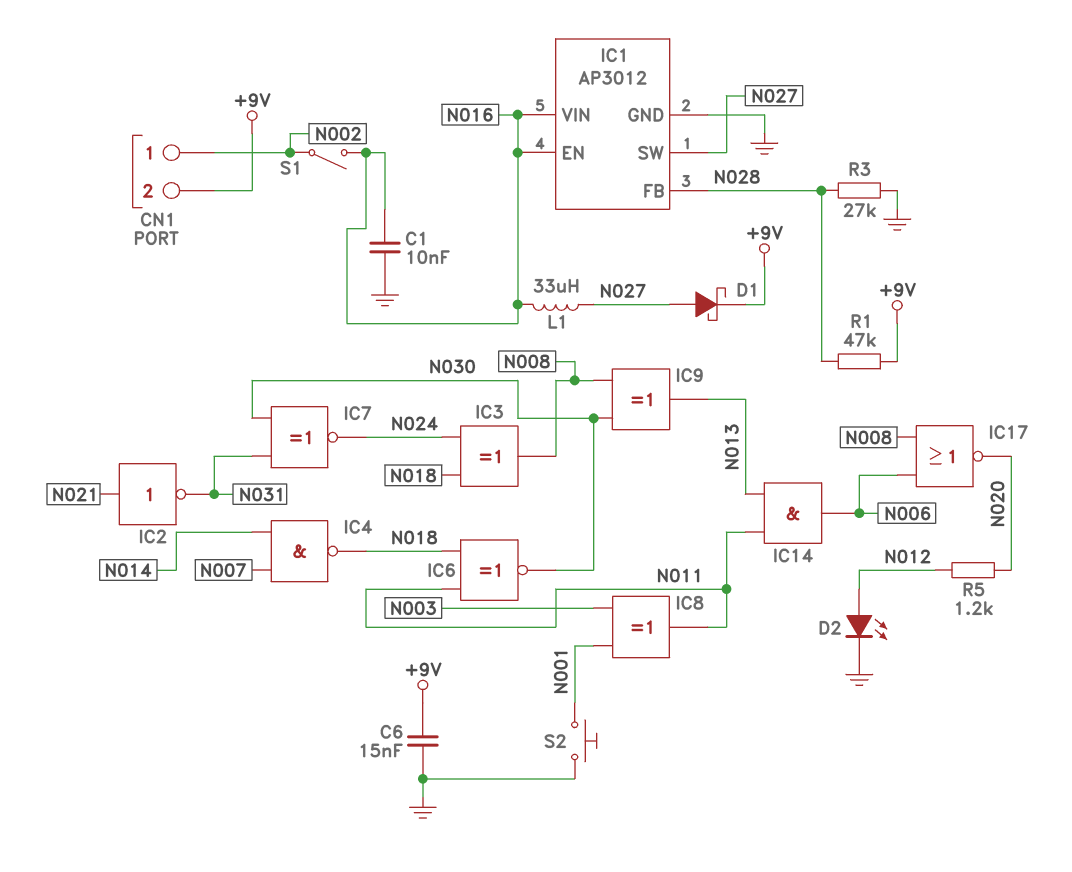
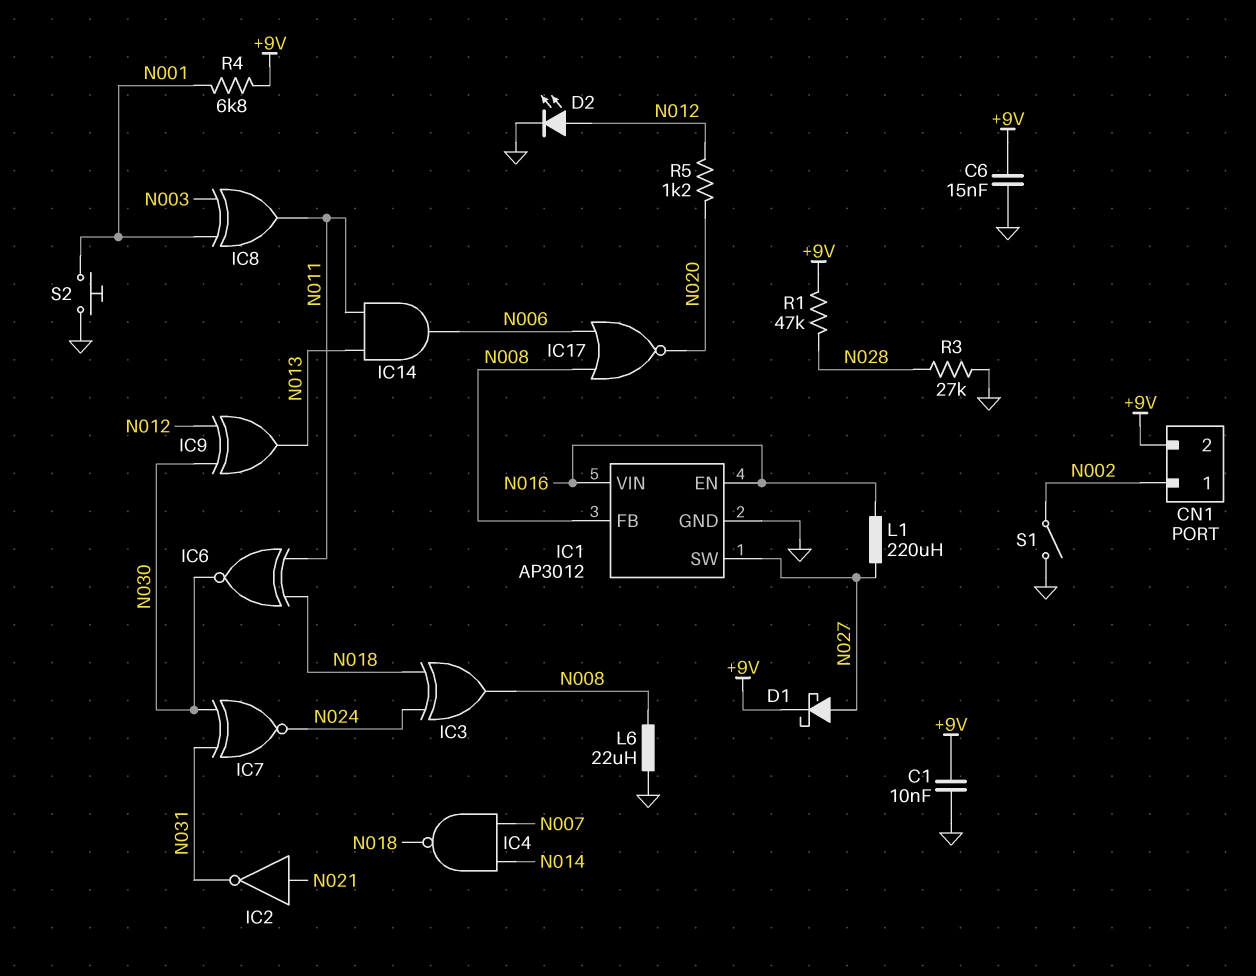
C1: 10nF (GND, N016) -> 10nF (+9V, GND)
IC1 pin FB: N028 -> N008
IC9: XOR (in N008, in N030, out N013) -> XOR (in N012, in N030, out N013)
L1: 33uH (N016, N027) -> 220uH (N016, N027)
L6: none -> 22uH (GND, N008)
R4: none -> 6.8k (+9V, N001)
S1: switch (N002, N016) -> switch (GND, N002)

